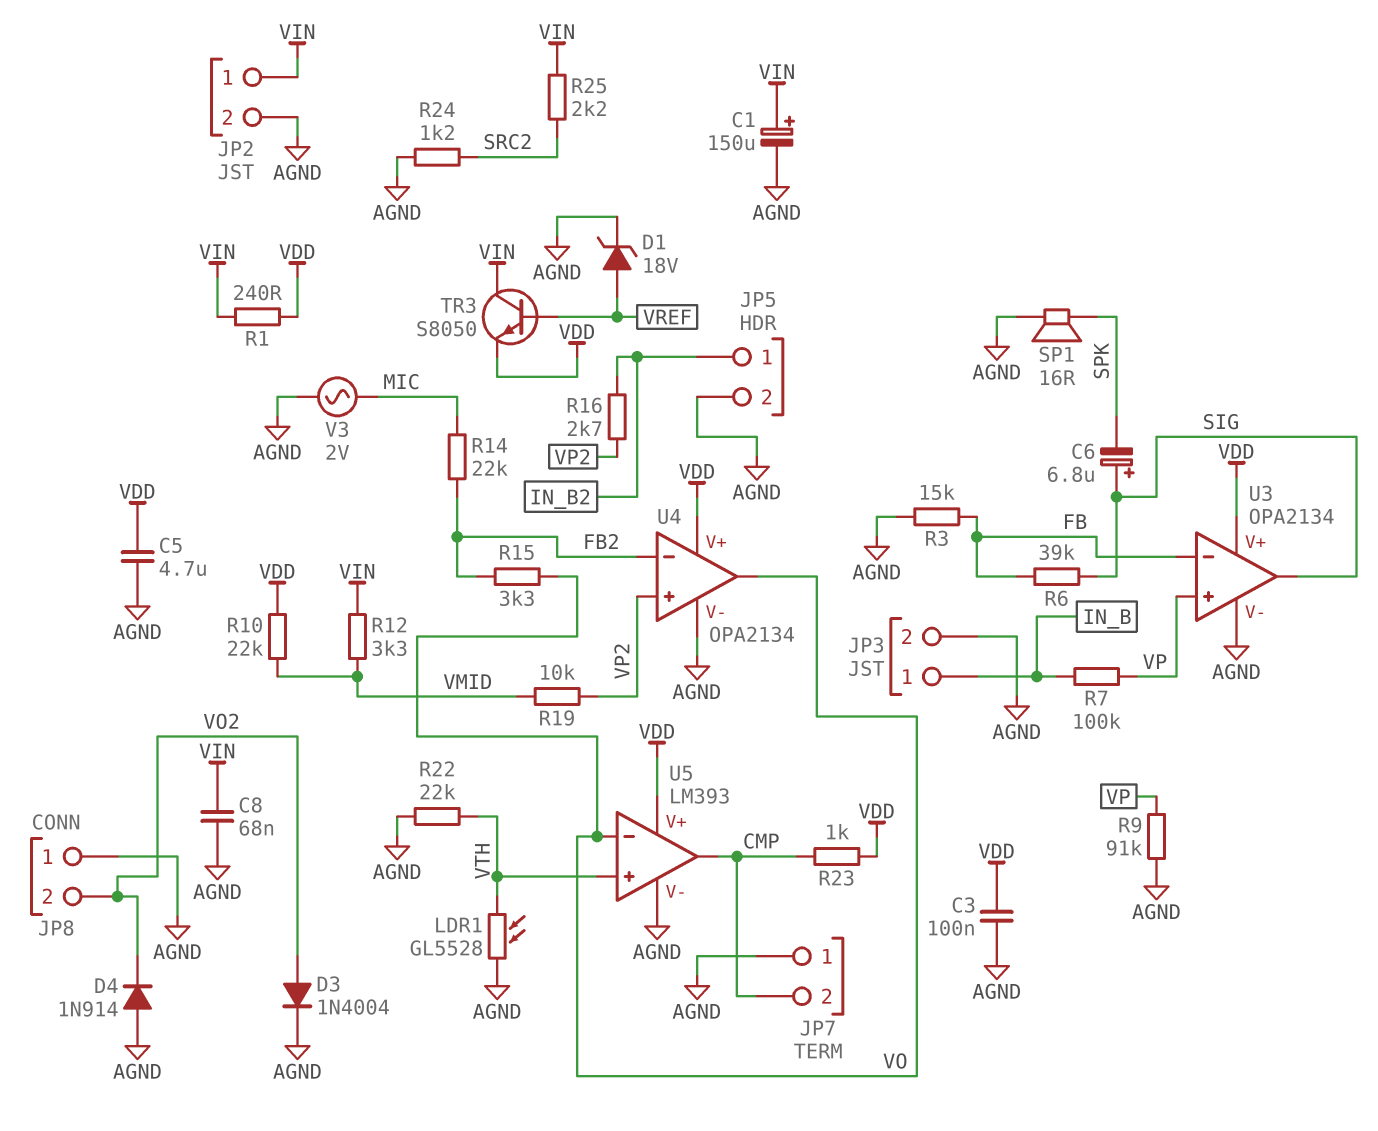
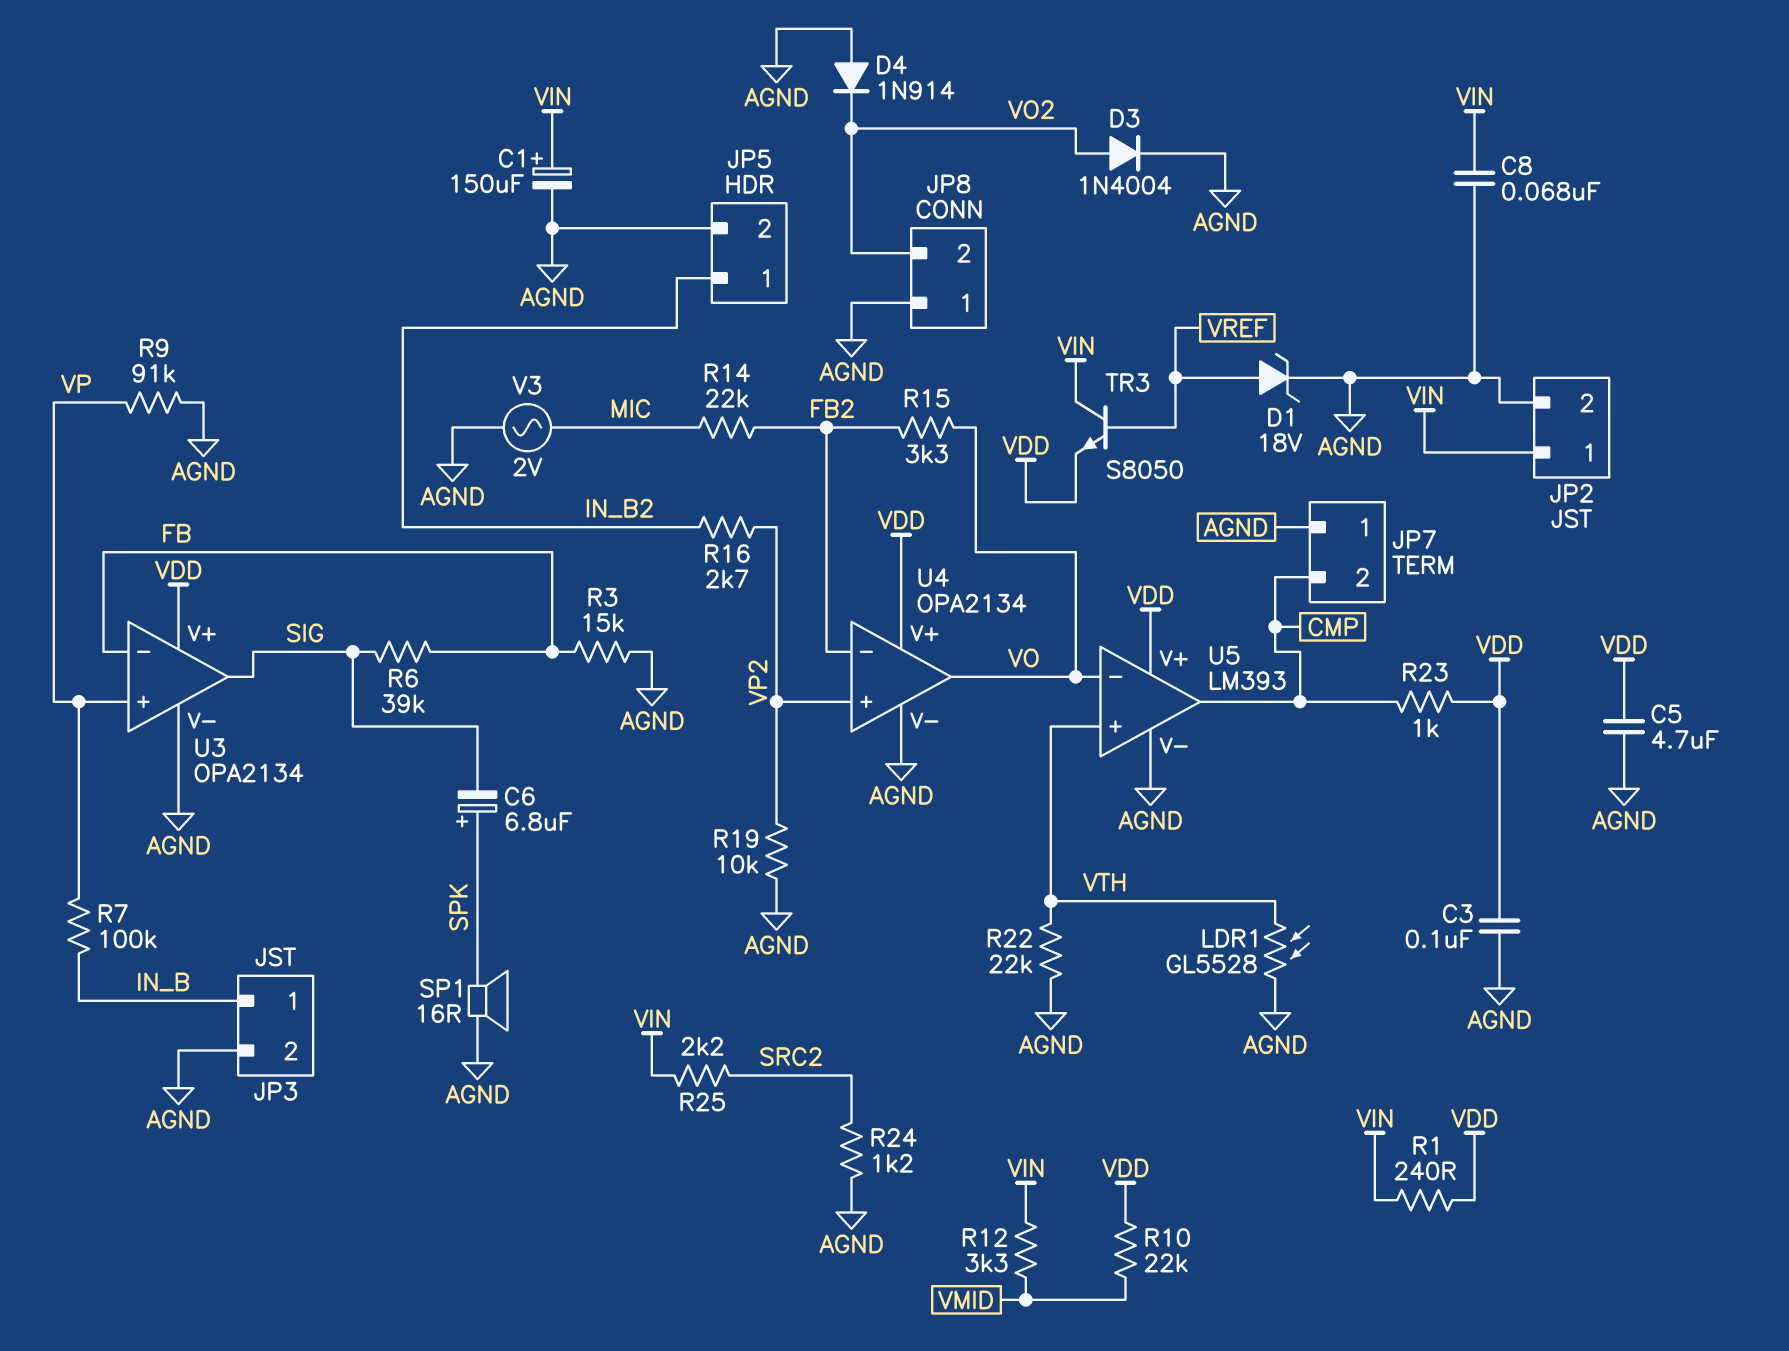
C6: 6.8uF (plus SIG, minus SPK) -> 6.8uF (plus SPK, minus SIG)
R19: 10k (VMID, VP2) -> 10k (AGND, VP2)

